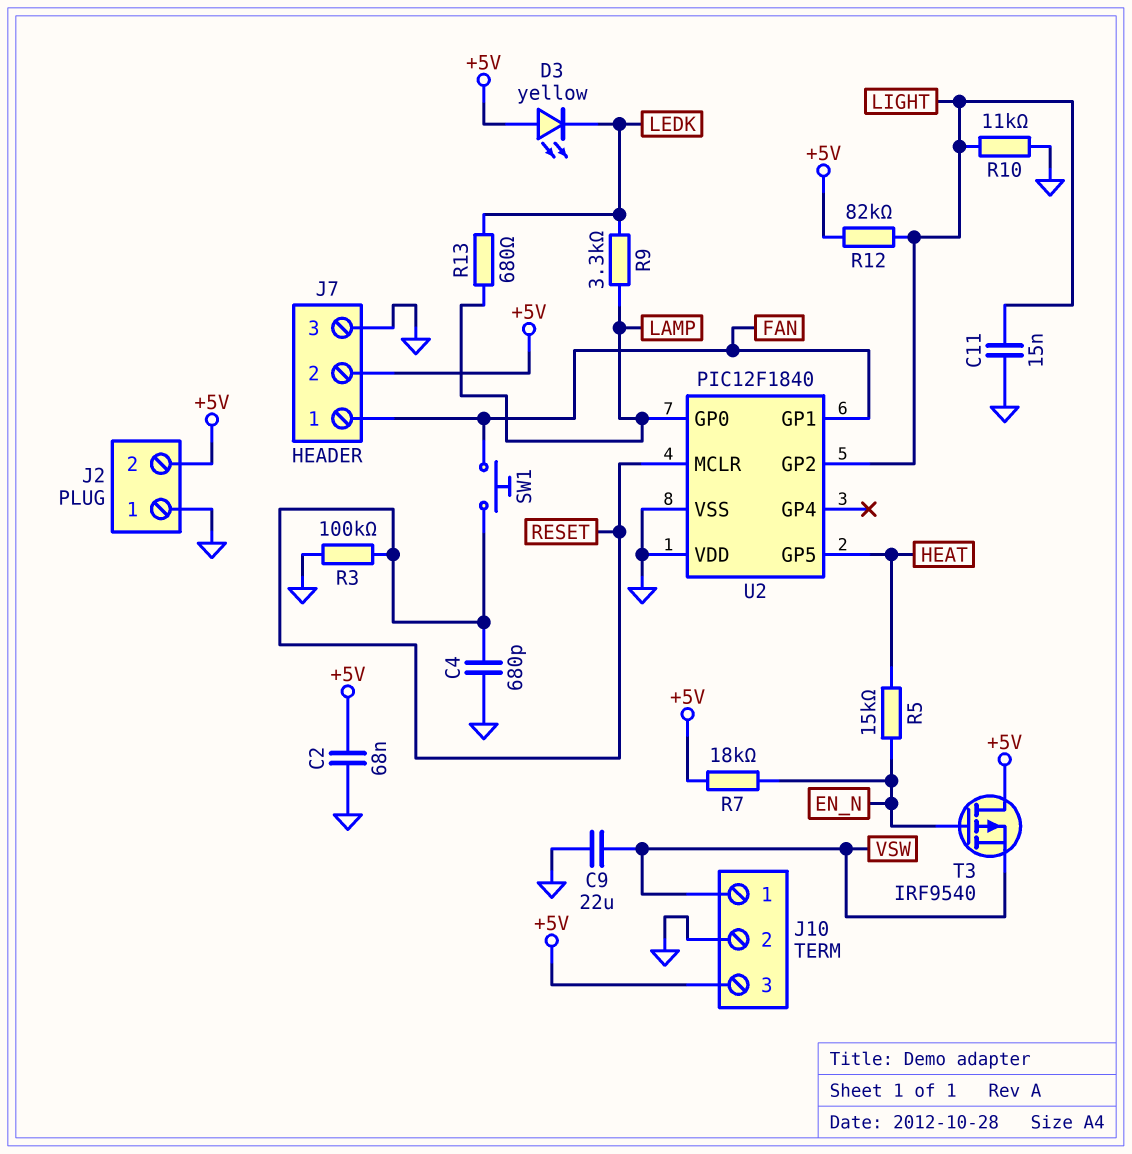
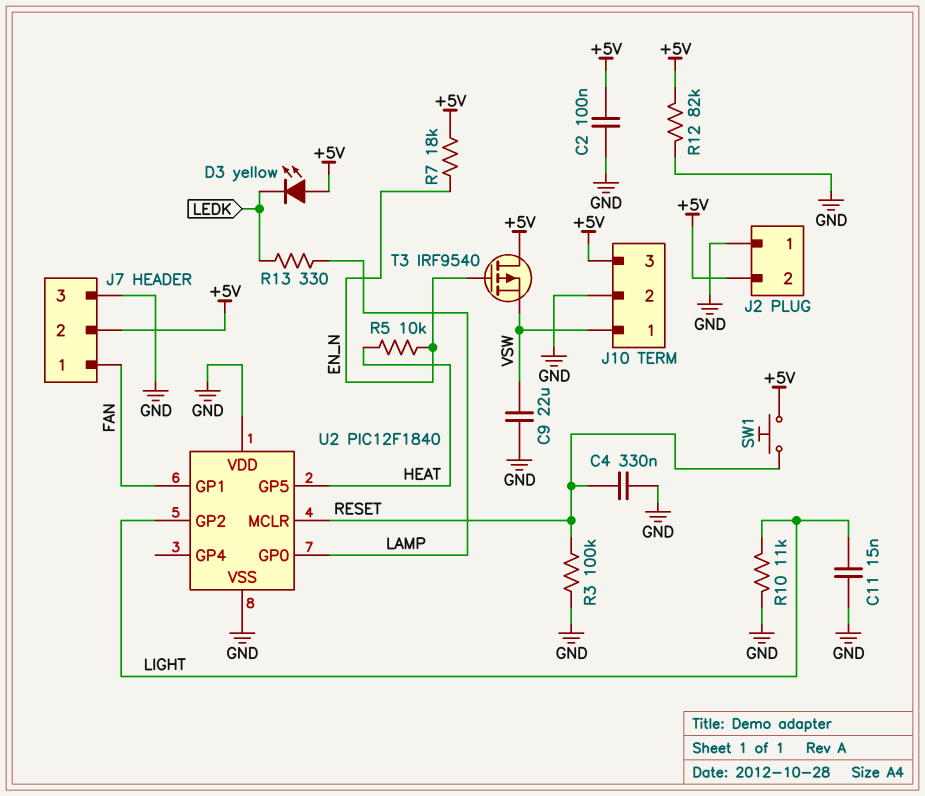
C2: 68nF (+5V, GND) -> 100nF (+5V, GND)
C4: 680pF (GND, RESET) -> 330nF (GND, RESET)
R5: 15k (EN_N, HEAT) -> 10k (EN_N, HEAT)
R9: 3.3k (LAMP, LEDK) -> none
R12: 82k (+5V, LIGHT) -> 82k (+5V, GND)
R13: 680 (LAMP, LEDK) -> 330 (LAMP, LEDK)
SW1: button (FAN, RESET) -> button (+5V, RESET)

